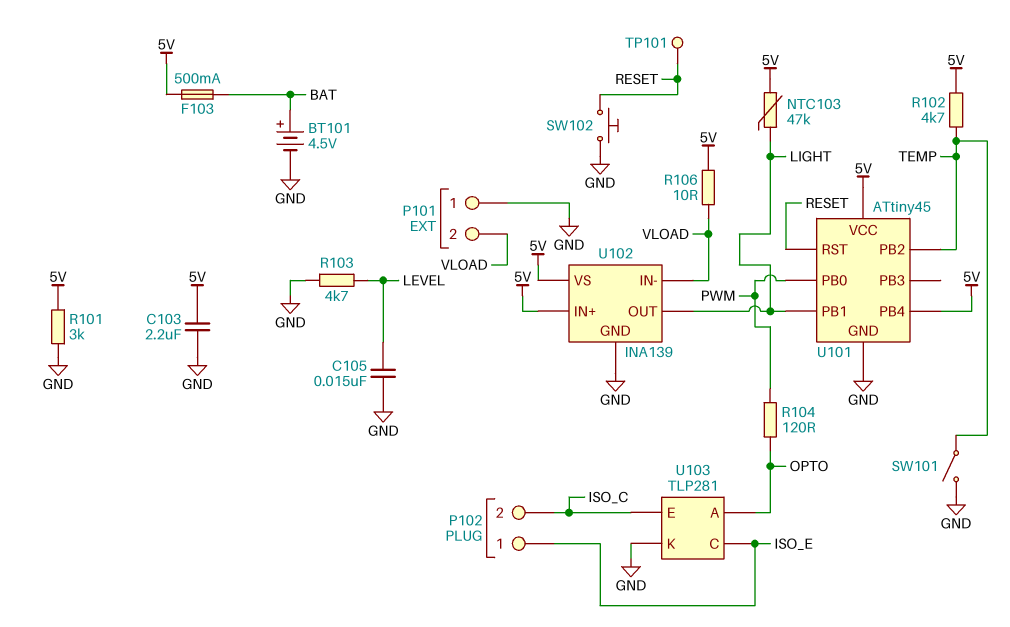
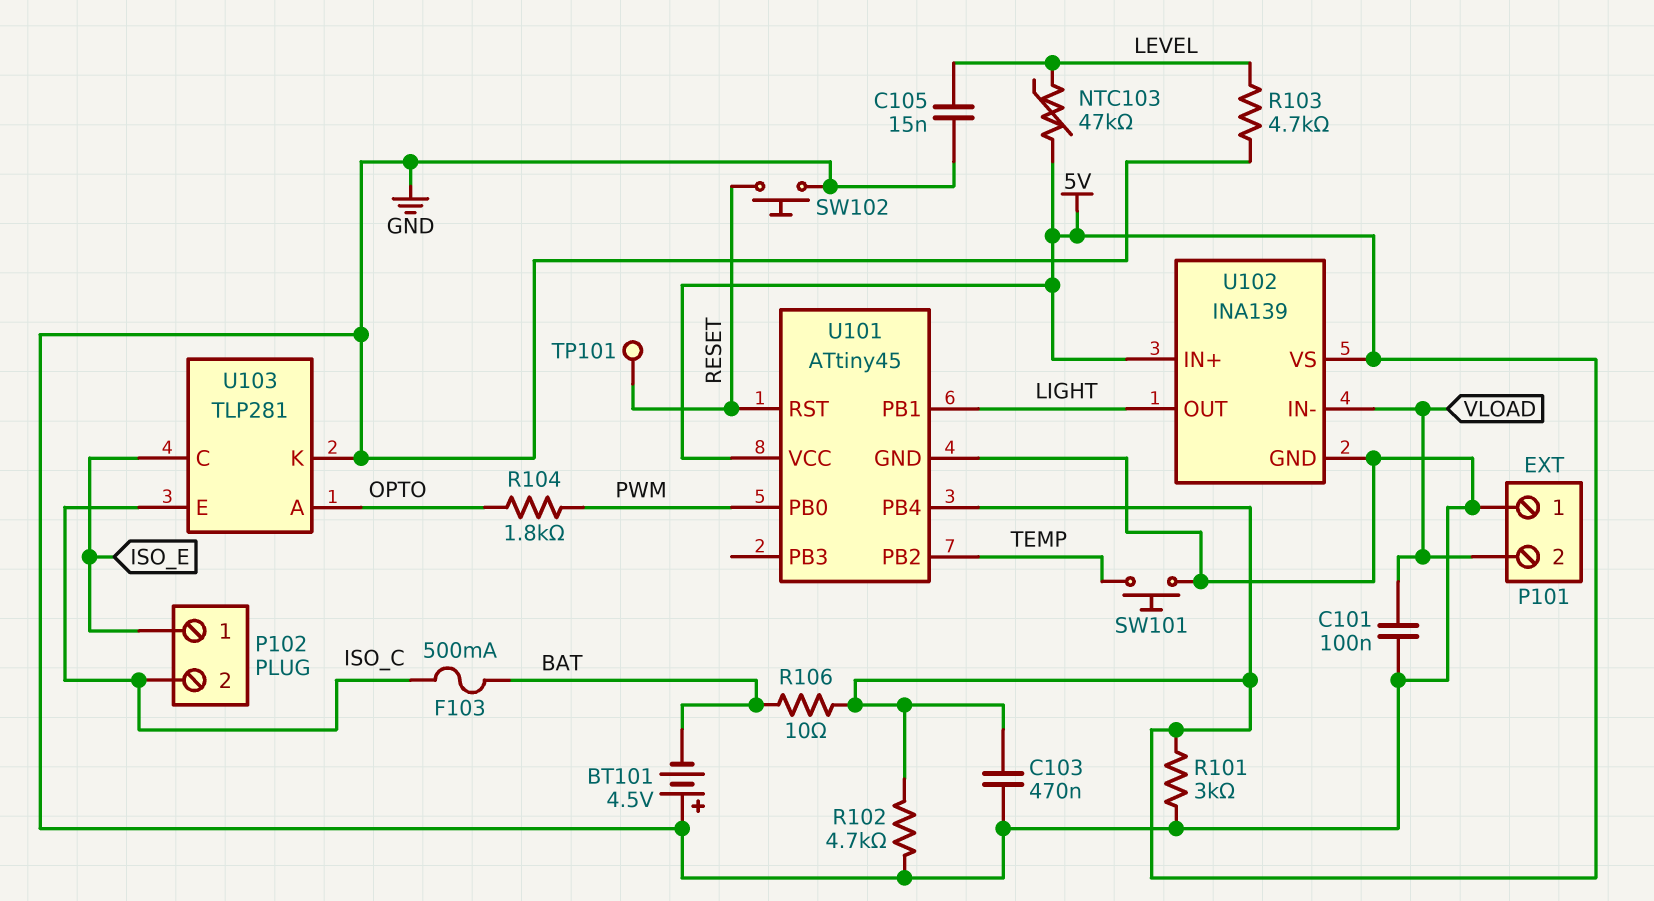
BT101: 4.5V (plus BAT, minus GND) -> 4.5V (plus GND, minus BAT)
C101: none -> 100nF (GND, VLOAD)
C103: 2.2uF (5V, GND) -> 470nF (5V, GND)
F103: 500mA (5V, BAT) -> 500mA (BAT, ISO_C)
NTC103: 47k (5V, LIGHT) -> 47k (5V, LEVEL)
R102: 4.7k (5V, TEMP) -> 4.7k (5V, GND)
R104: 120 (OPTO, PWM) -> 1.8k (OPTO, PWM)
R106: 10 (5V, VLOAD) -> 10 (5V, BAT)
SW101: switch (GND, TEMP) -> button (GND, TEMP)

